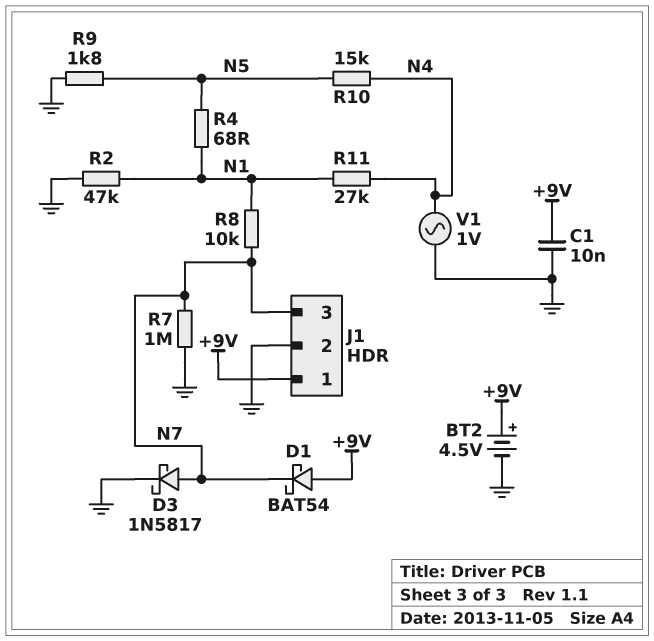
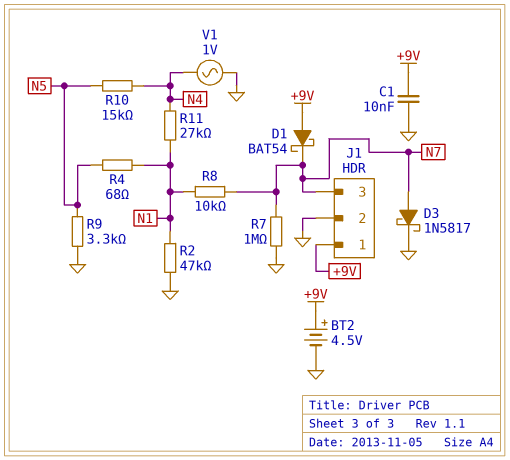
R9: 1.8k (GND, N5) -> 3.3k (GND, N5)

